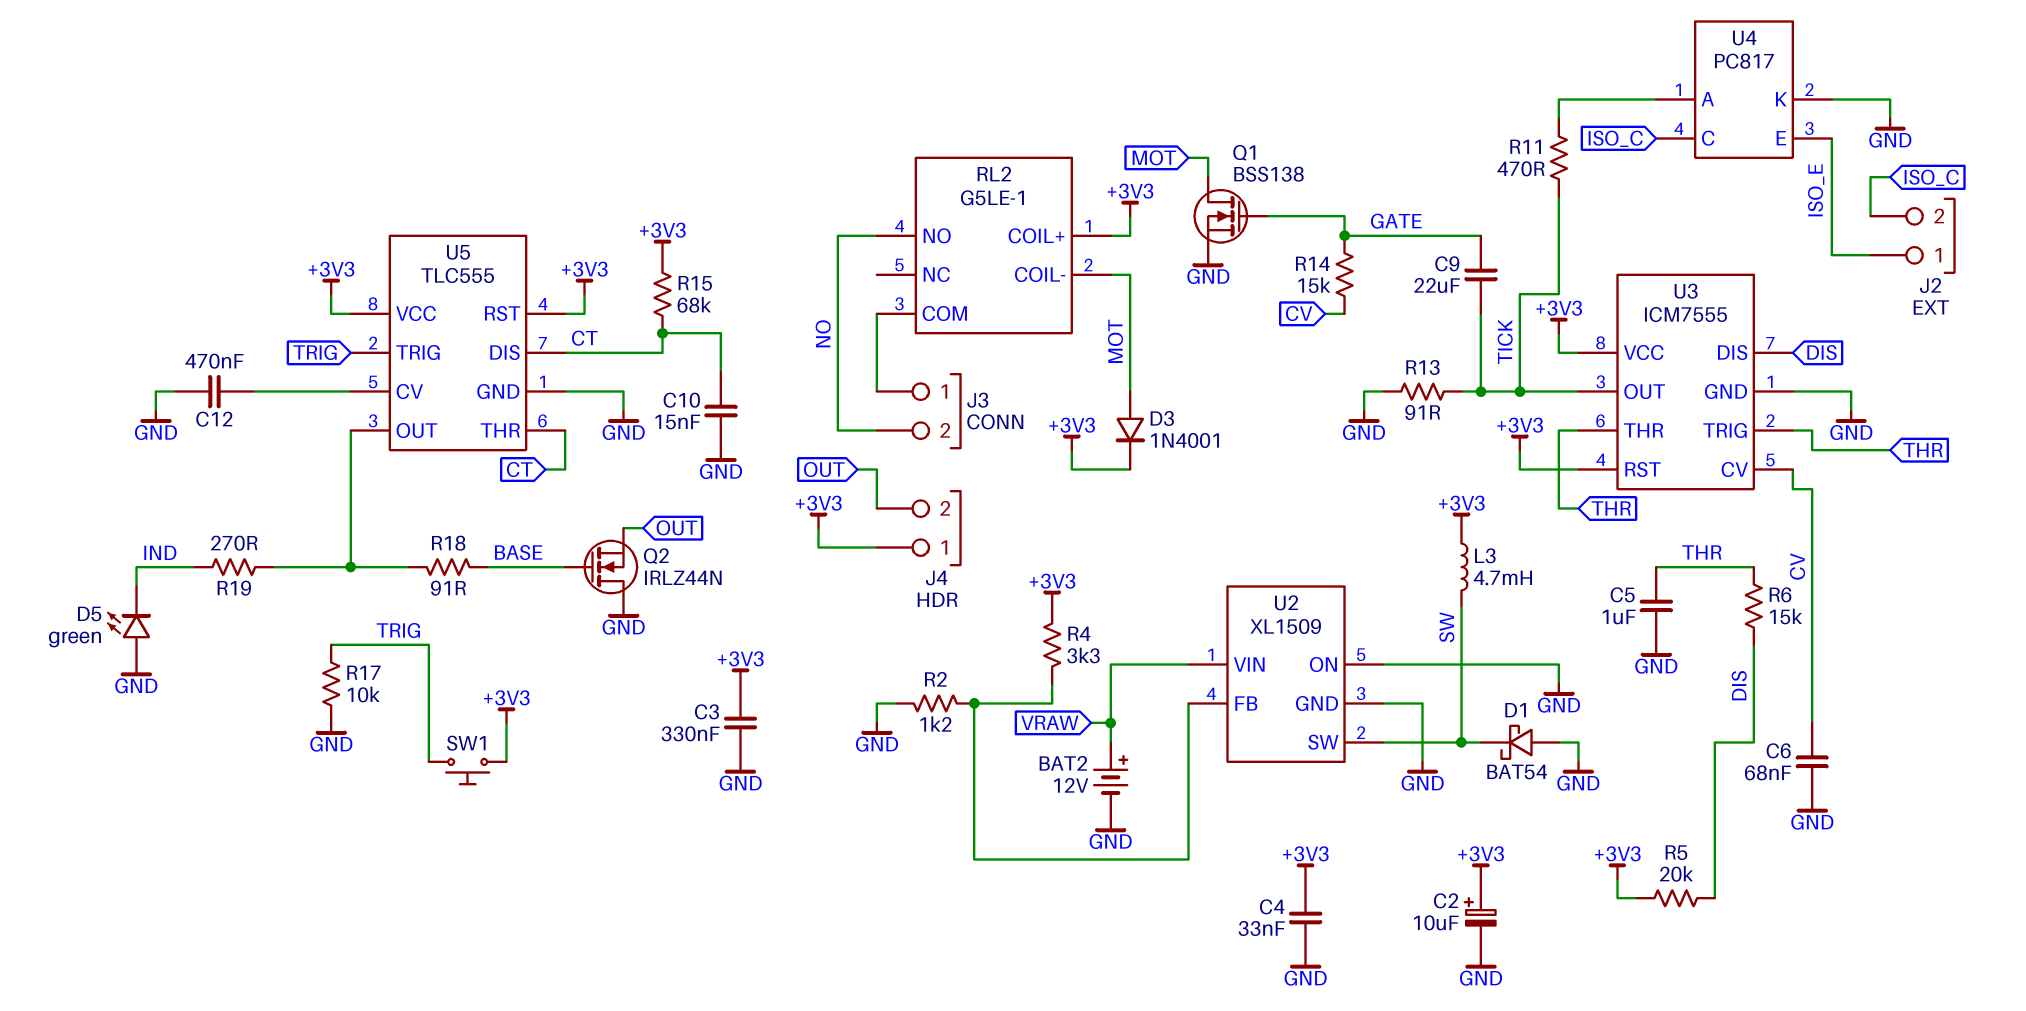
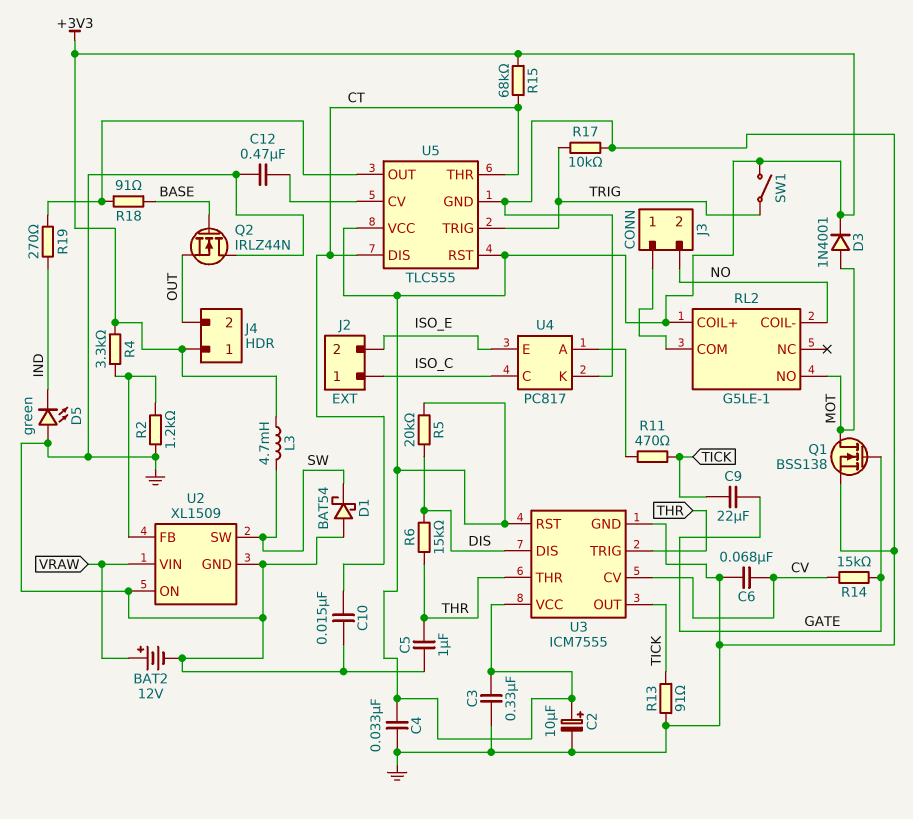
J2 pin 1: ISO_E -> ISO_C
J2 pin 2: ISO_C -> ISO_E
RL2 pin COIL-: MOT -> NO
RL2 pin NO: NO -> MOT
SW1: button (+3V3, TRIG) -> switch (+3V3, TRIG)

